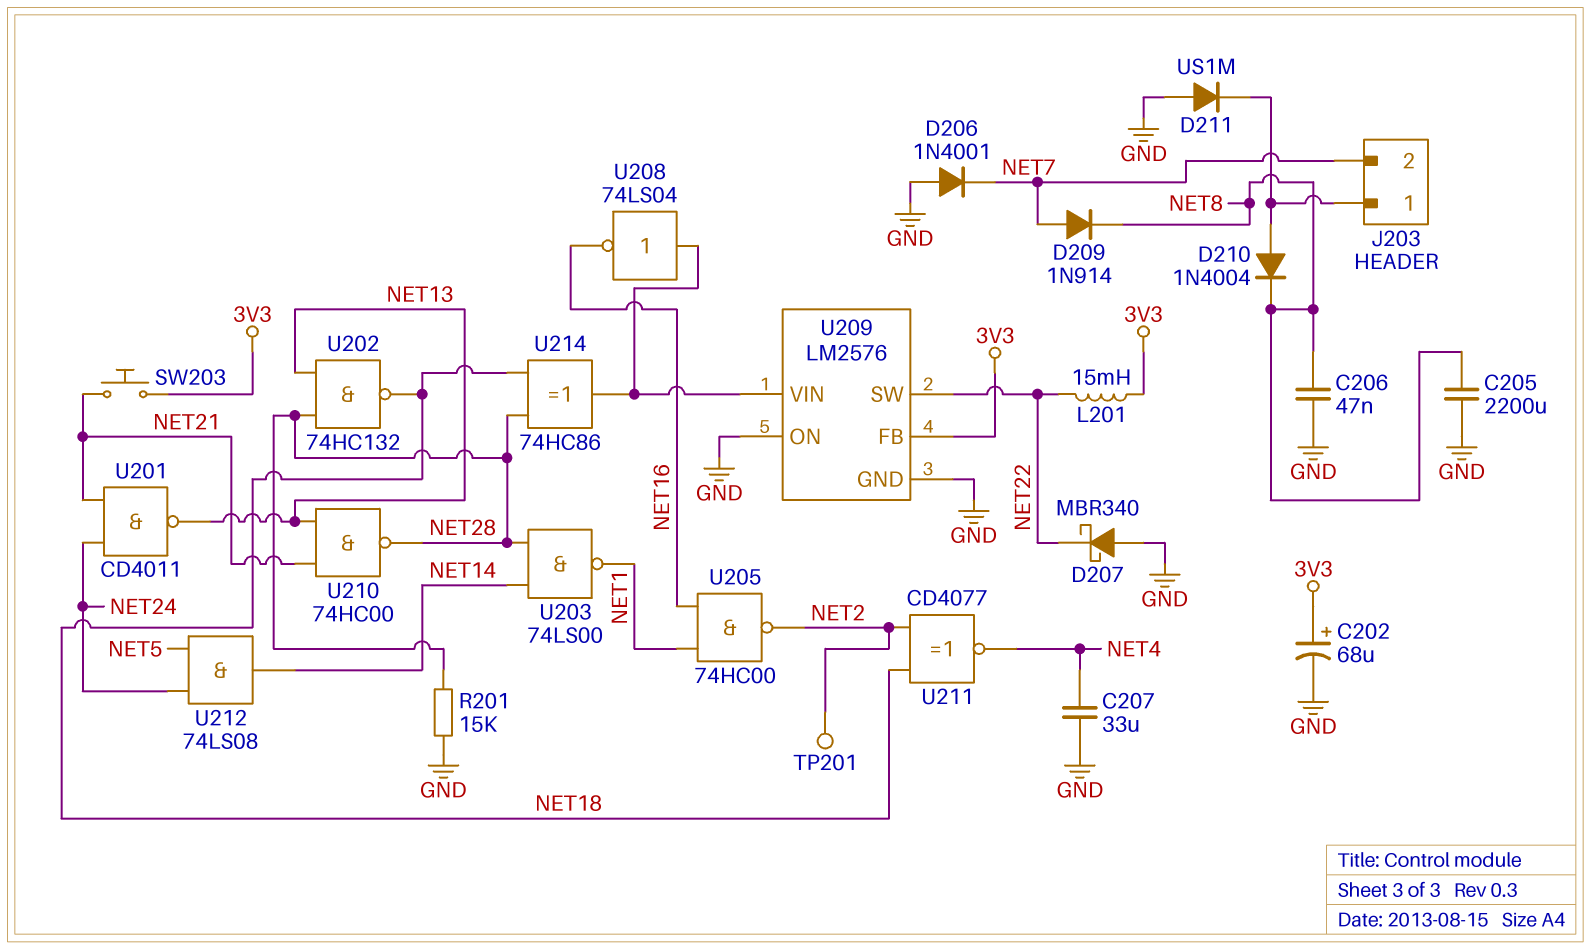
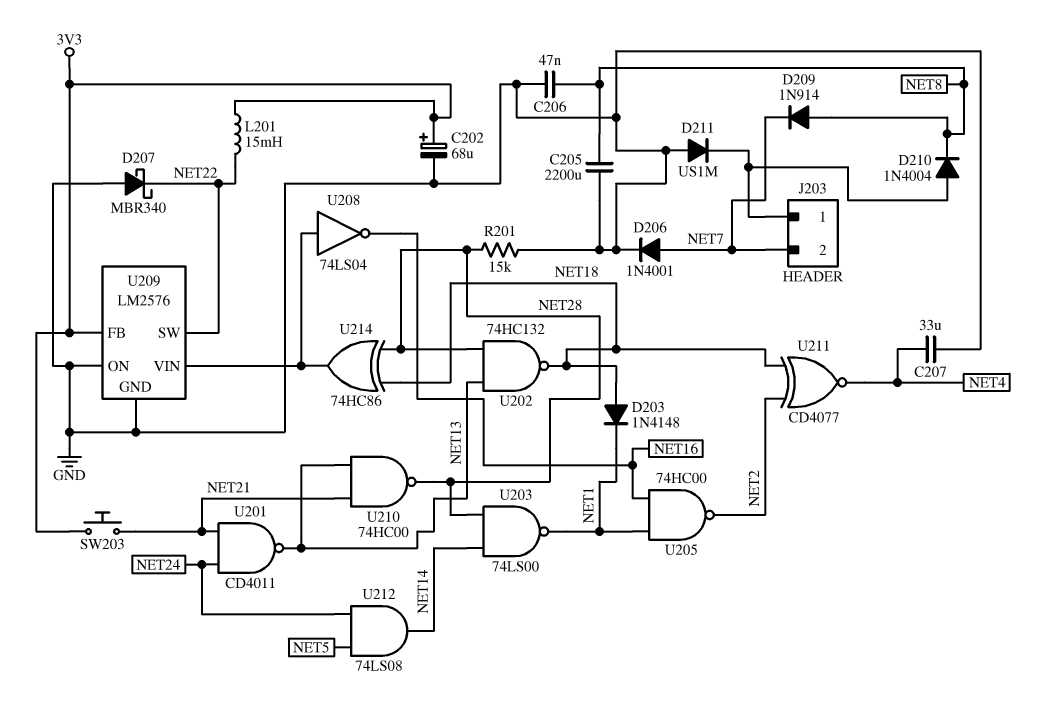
D203: none -> diode 1N4148 (A NET18, K NET1)
D206: diode 1N4001 (A GND, K NET7) -> diode 1N4001 (A NET7, K GND)
D209: diode 1N914 (A NET7, K NET8) -> diode 1N914 (A NET8, K NET7)
TP201: test point (NET2) -> none

